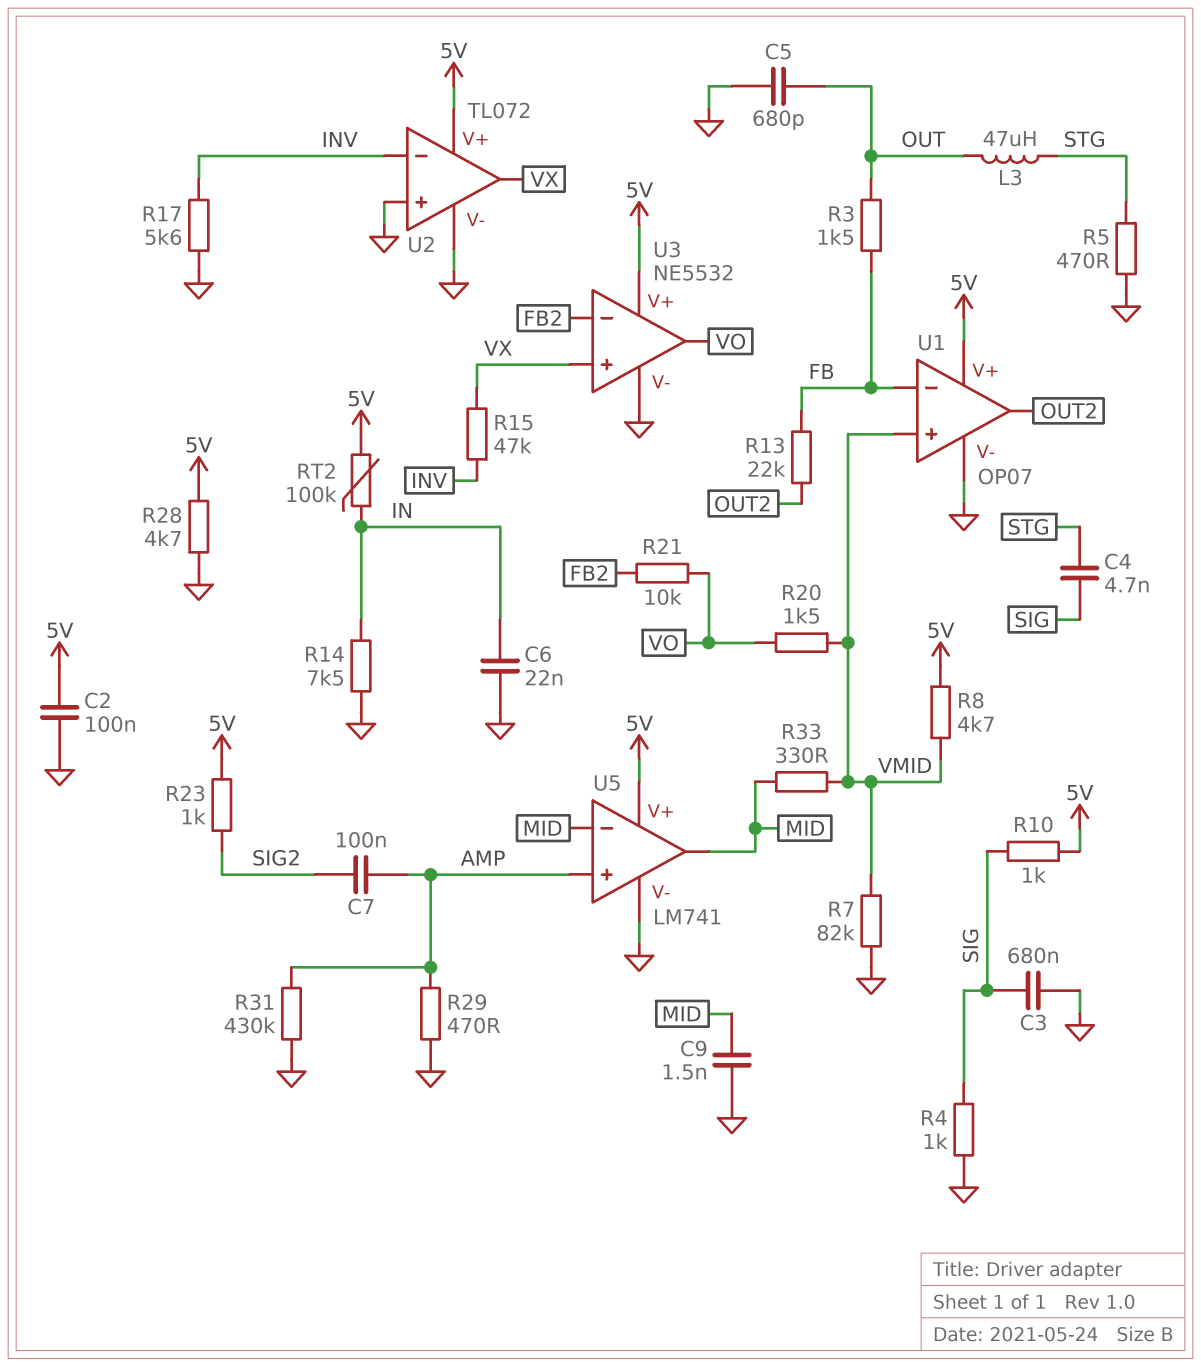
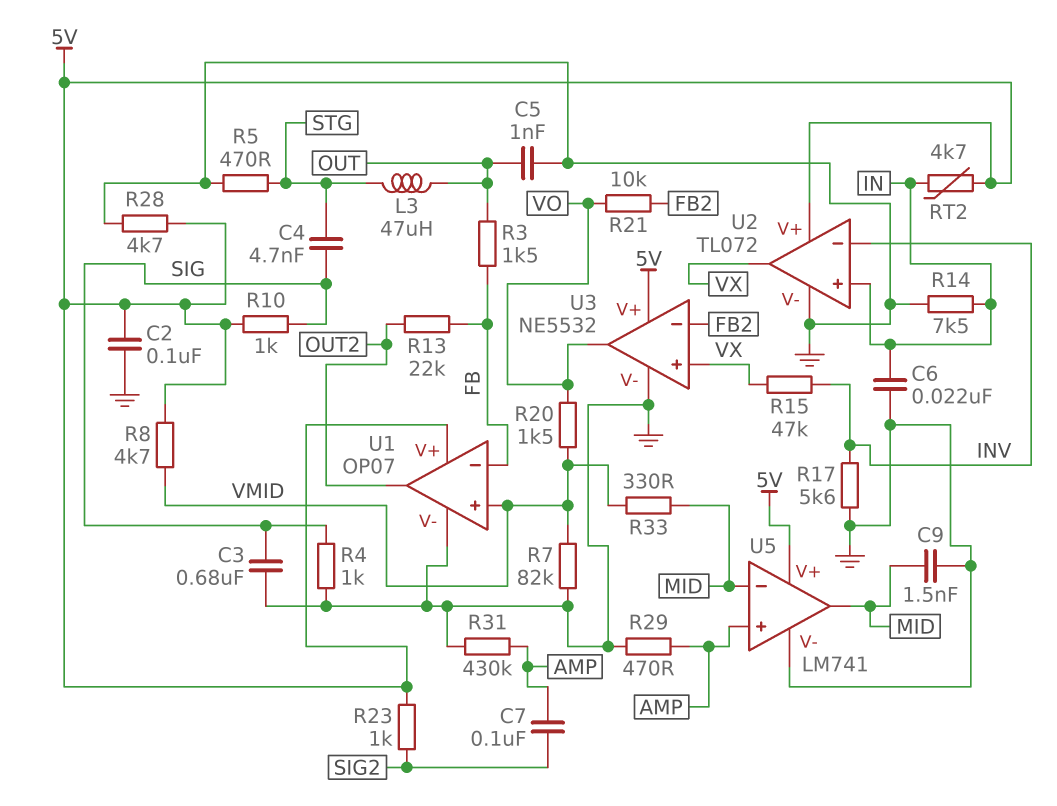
C5: 680pF (GND, OUT) -> 1nF (GND, OUT)
RT2: 100k (5V, IN) -> 4.7k (5V, IN)
U2 pin in+: GND -> IN

